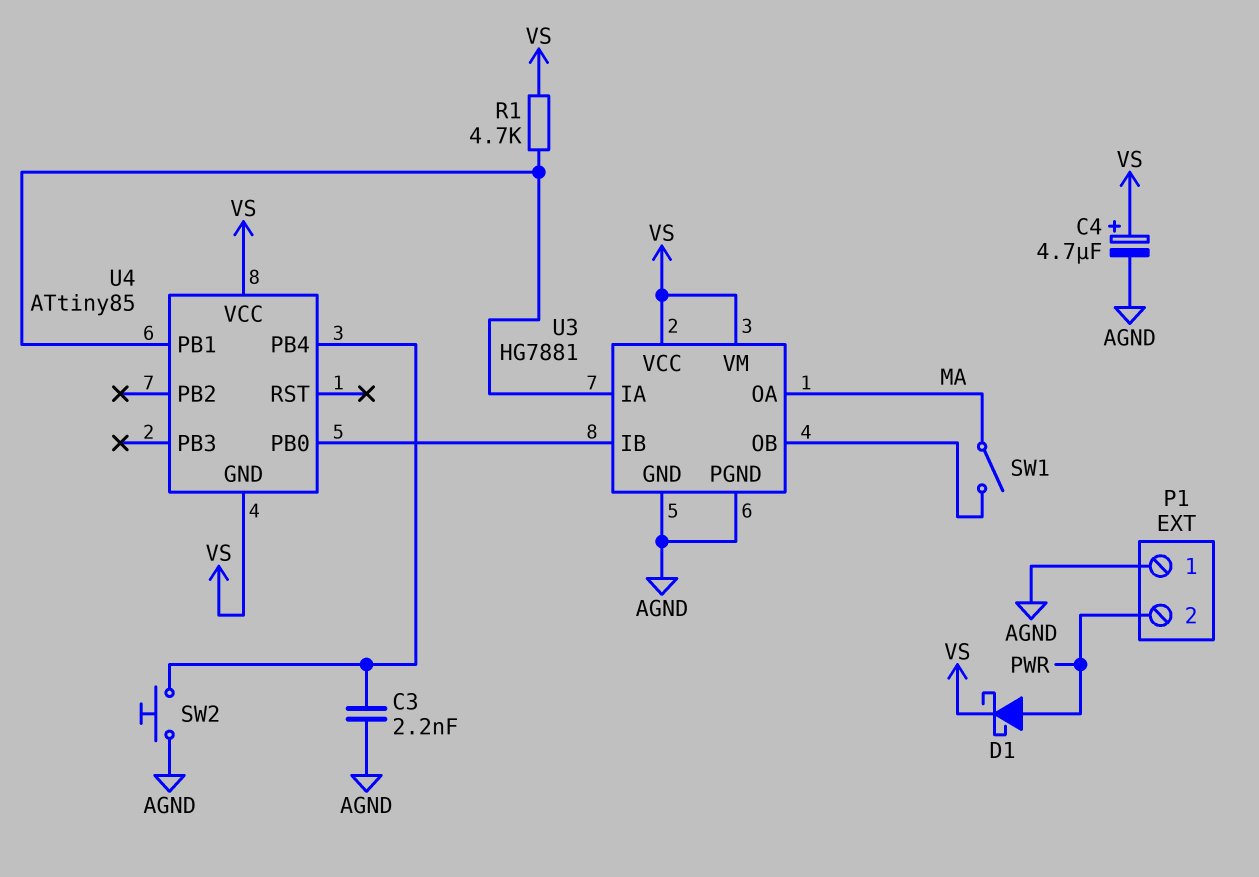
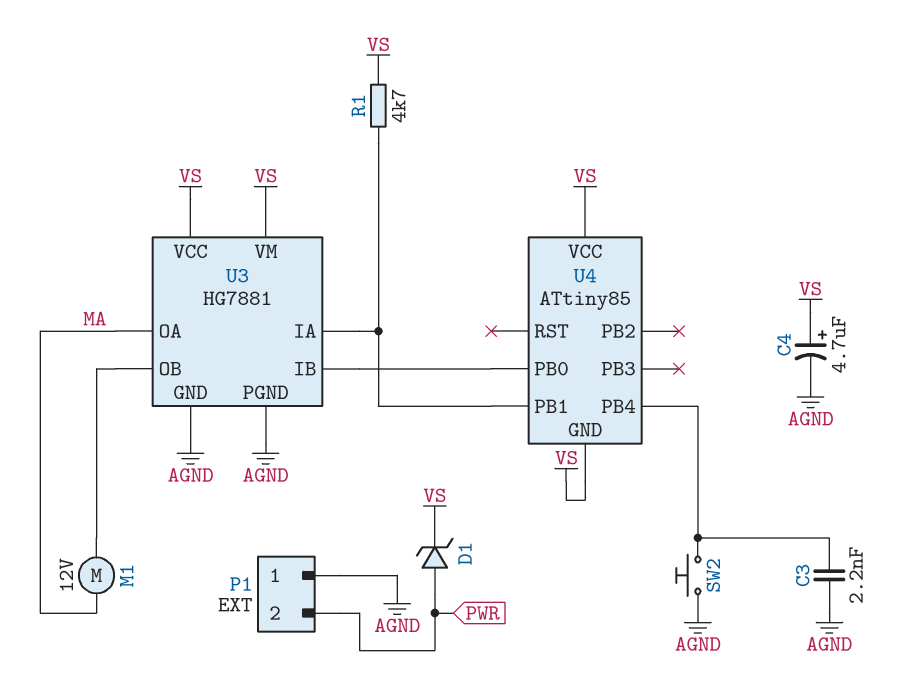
D1: schottky (A PWR, K VS) -> zener (A PWR, K VS)
M1: none -> motor 12V (MA, U3/OB)
SW1: switch (MA, U3/OB) -> none

